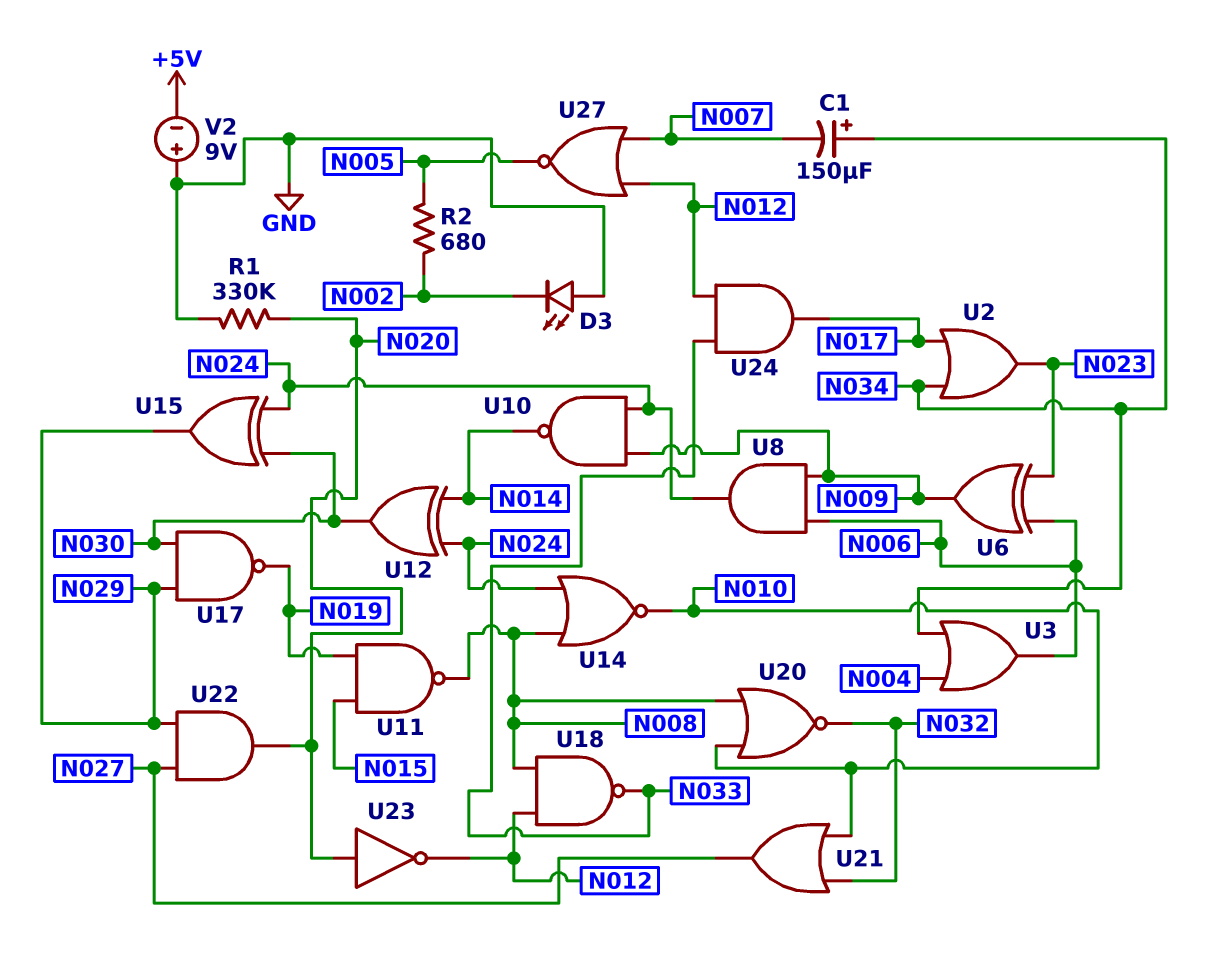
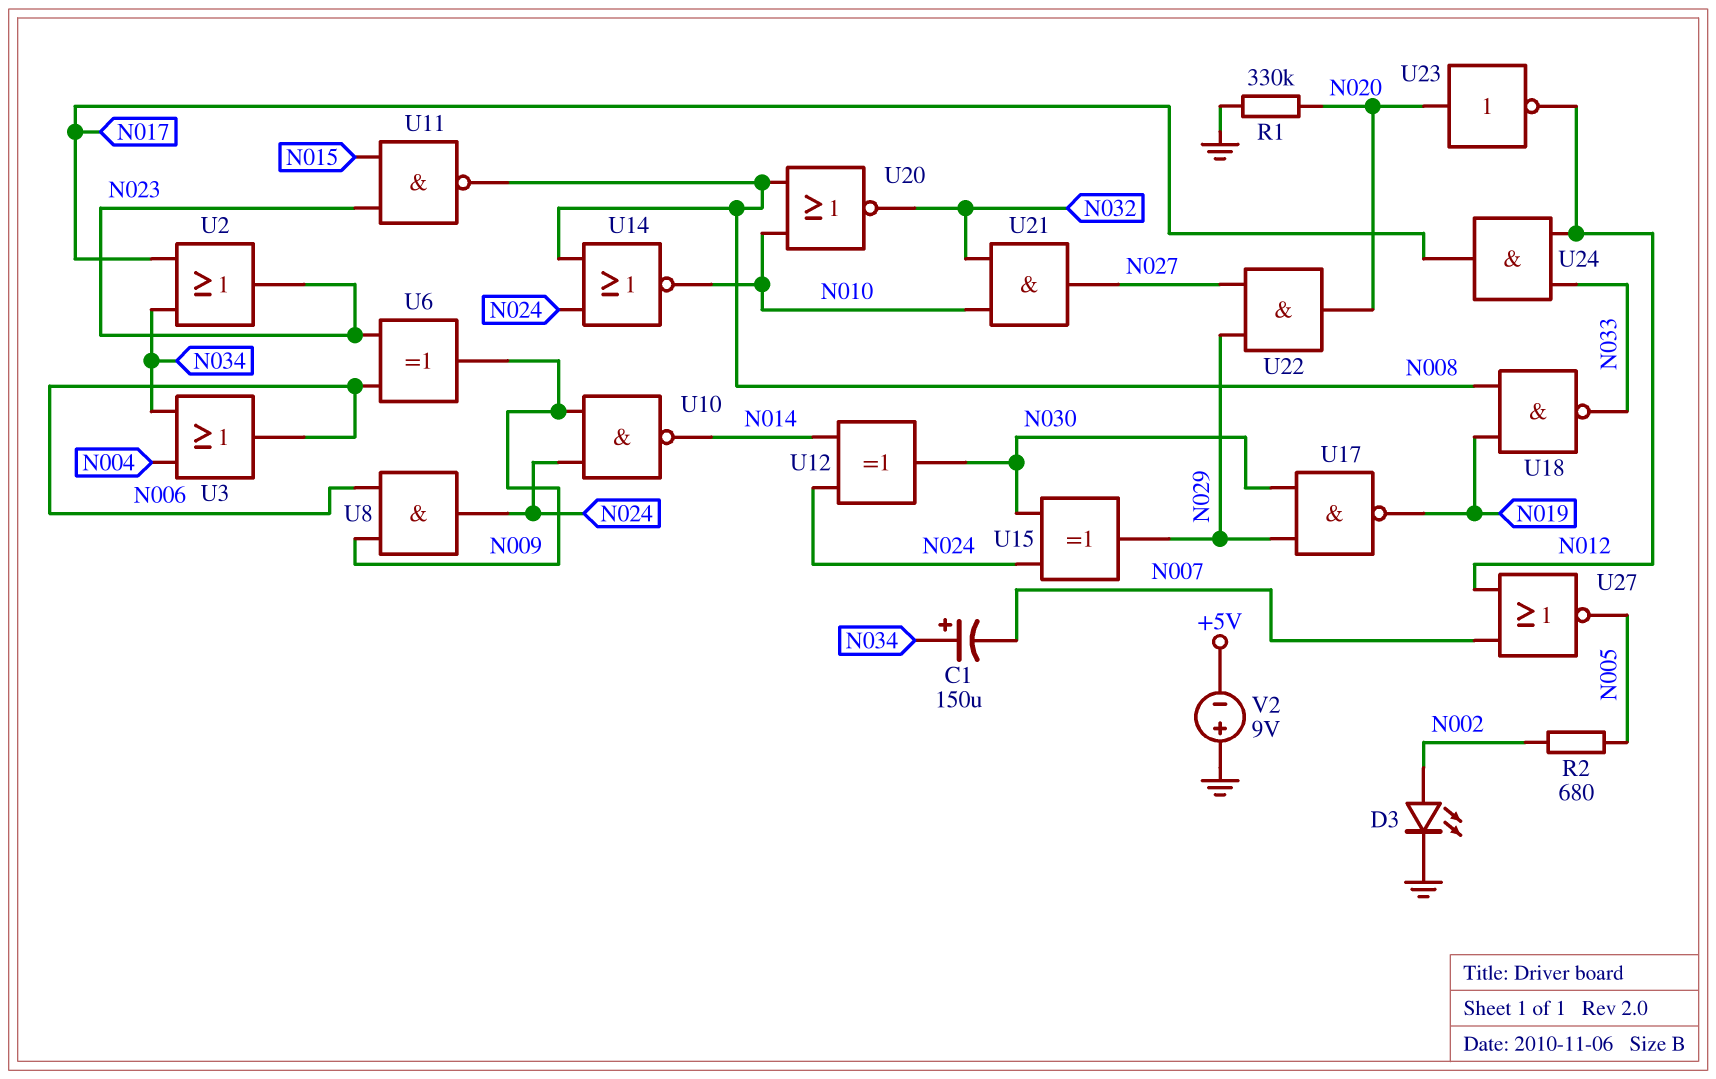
D3: LED (A GND, K N002) -> LED (A N002, K GND)
U11: NAND (in N015, in N019, out N008) -> NAND (in N015, in N023, out N008)
U18: NAND (in N008, in N012, out N033) -> NAND (in N008, in N019, out N033)
U21: OR (in N010, in N032, out N027) -> AND (in N010, in N032, out N027)

